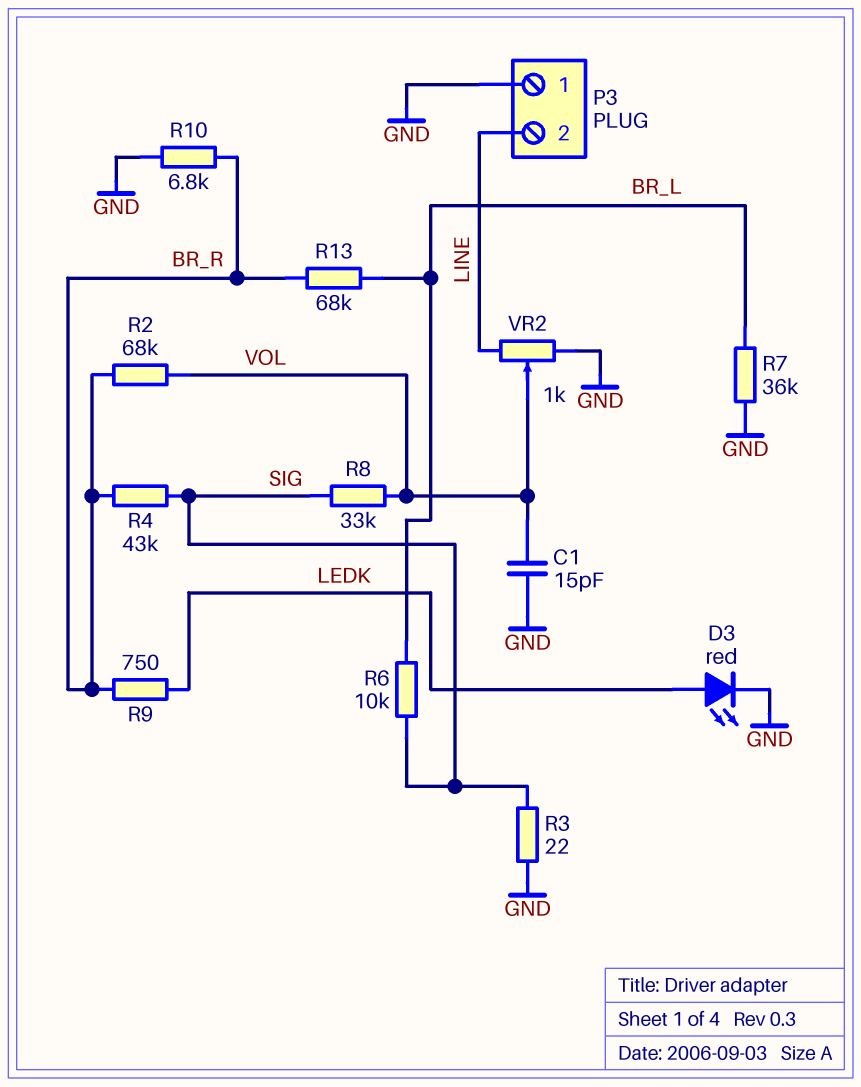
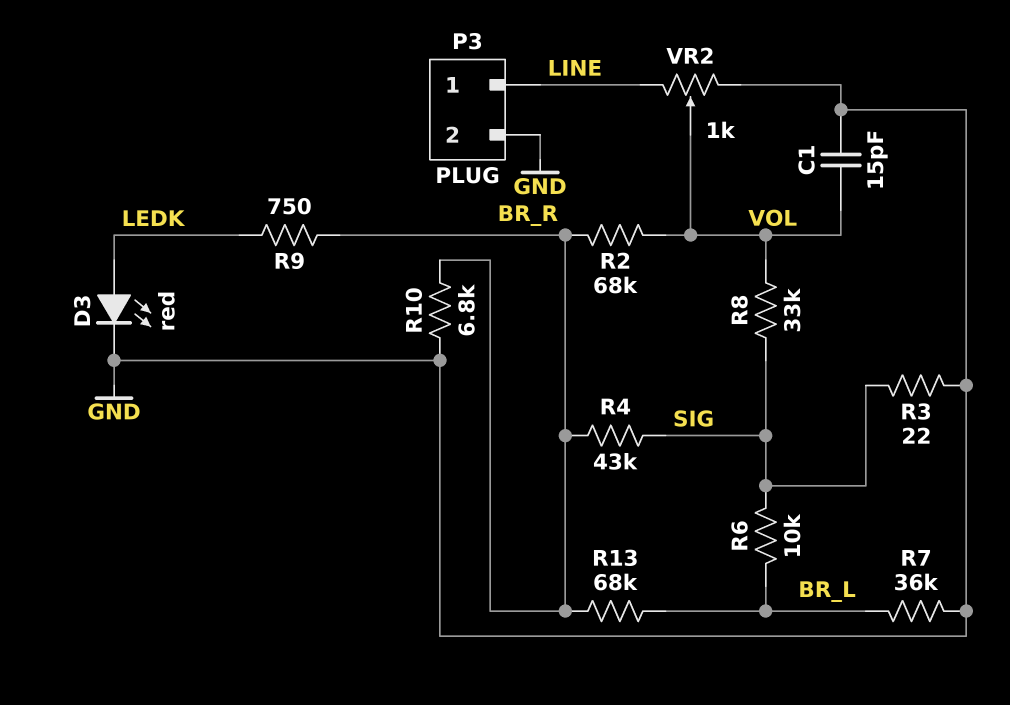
P3 pin 1: GND -> LINE
P3 pin 2: LINE -> GND

